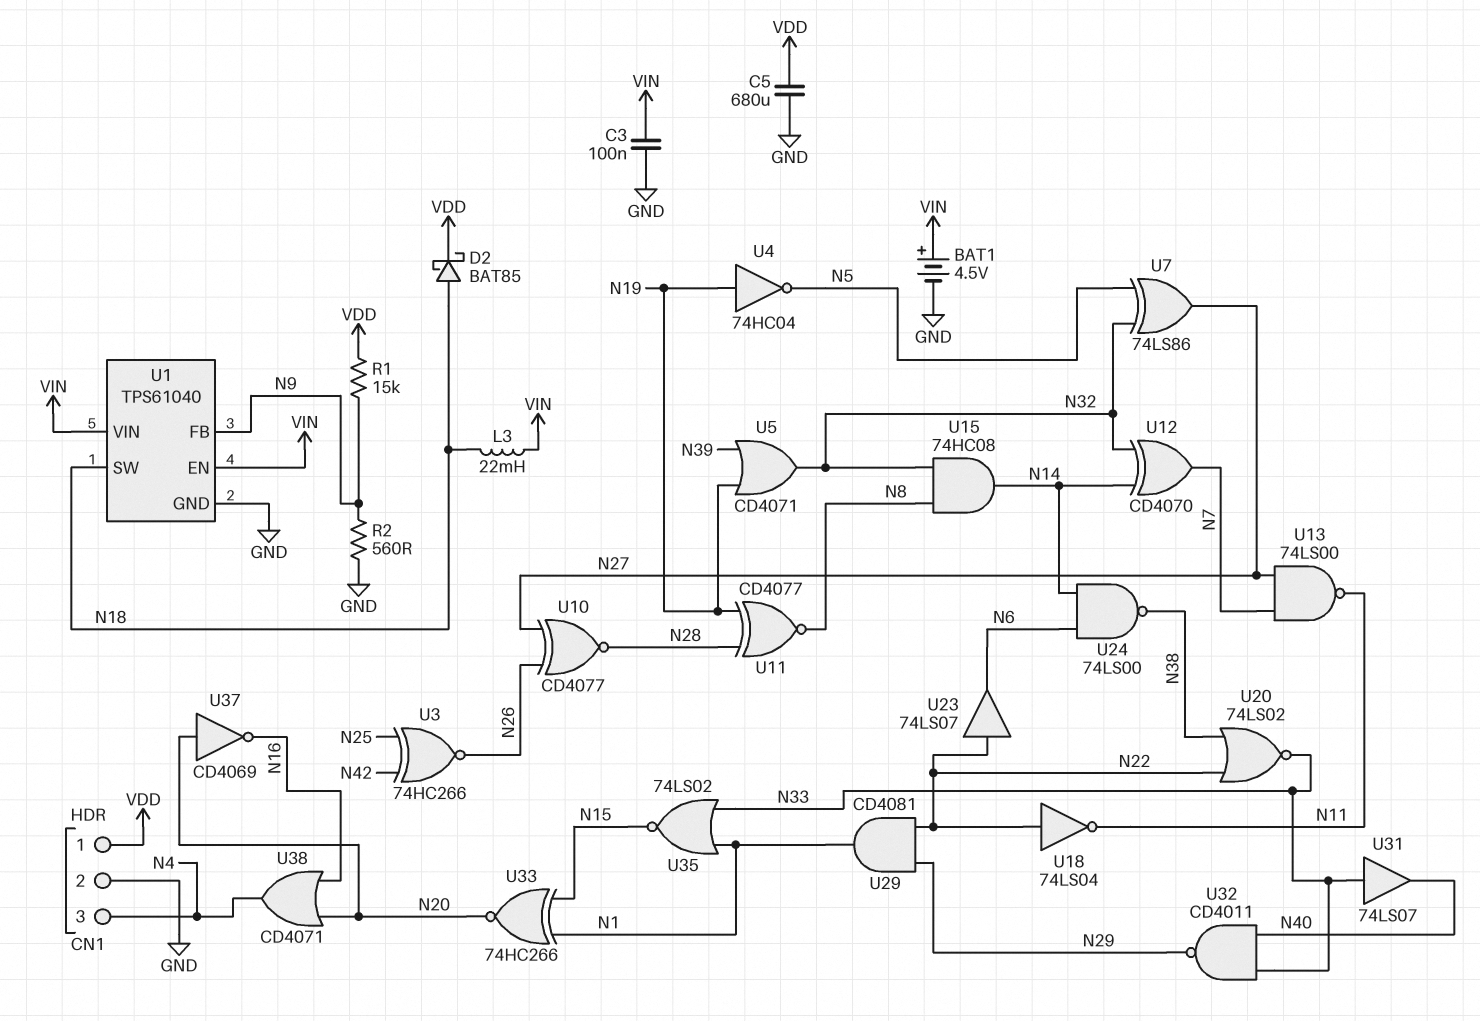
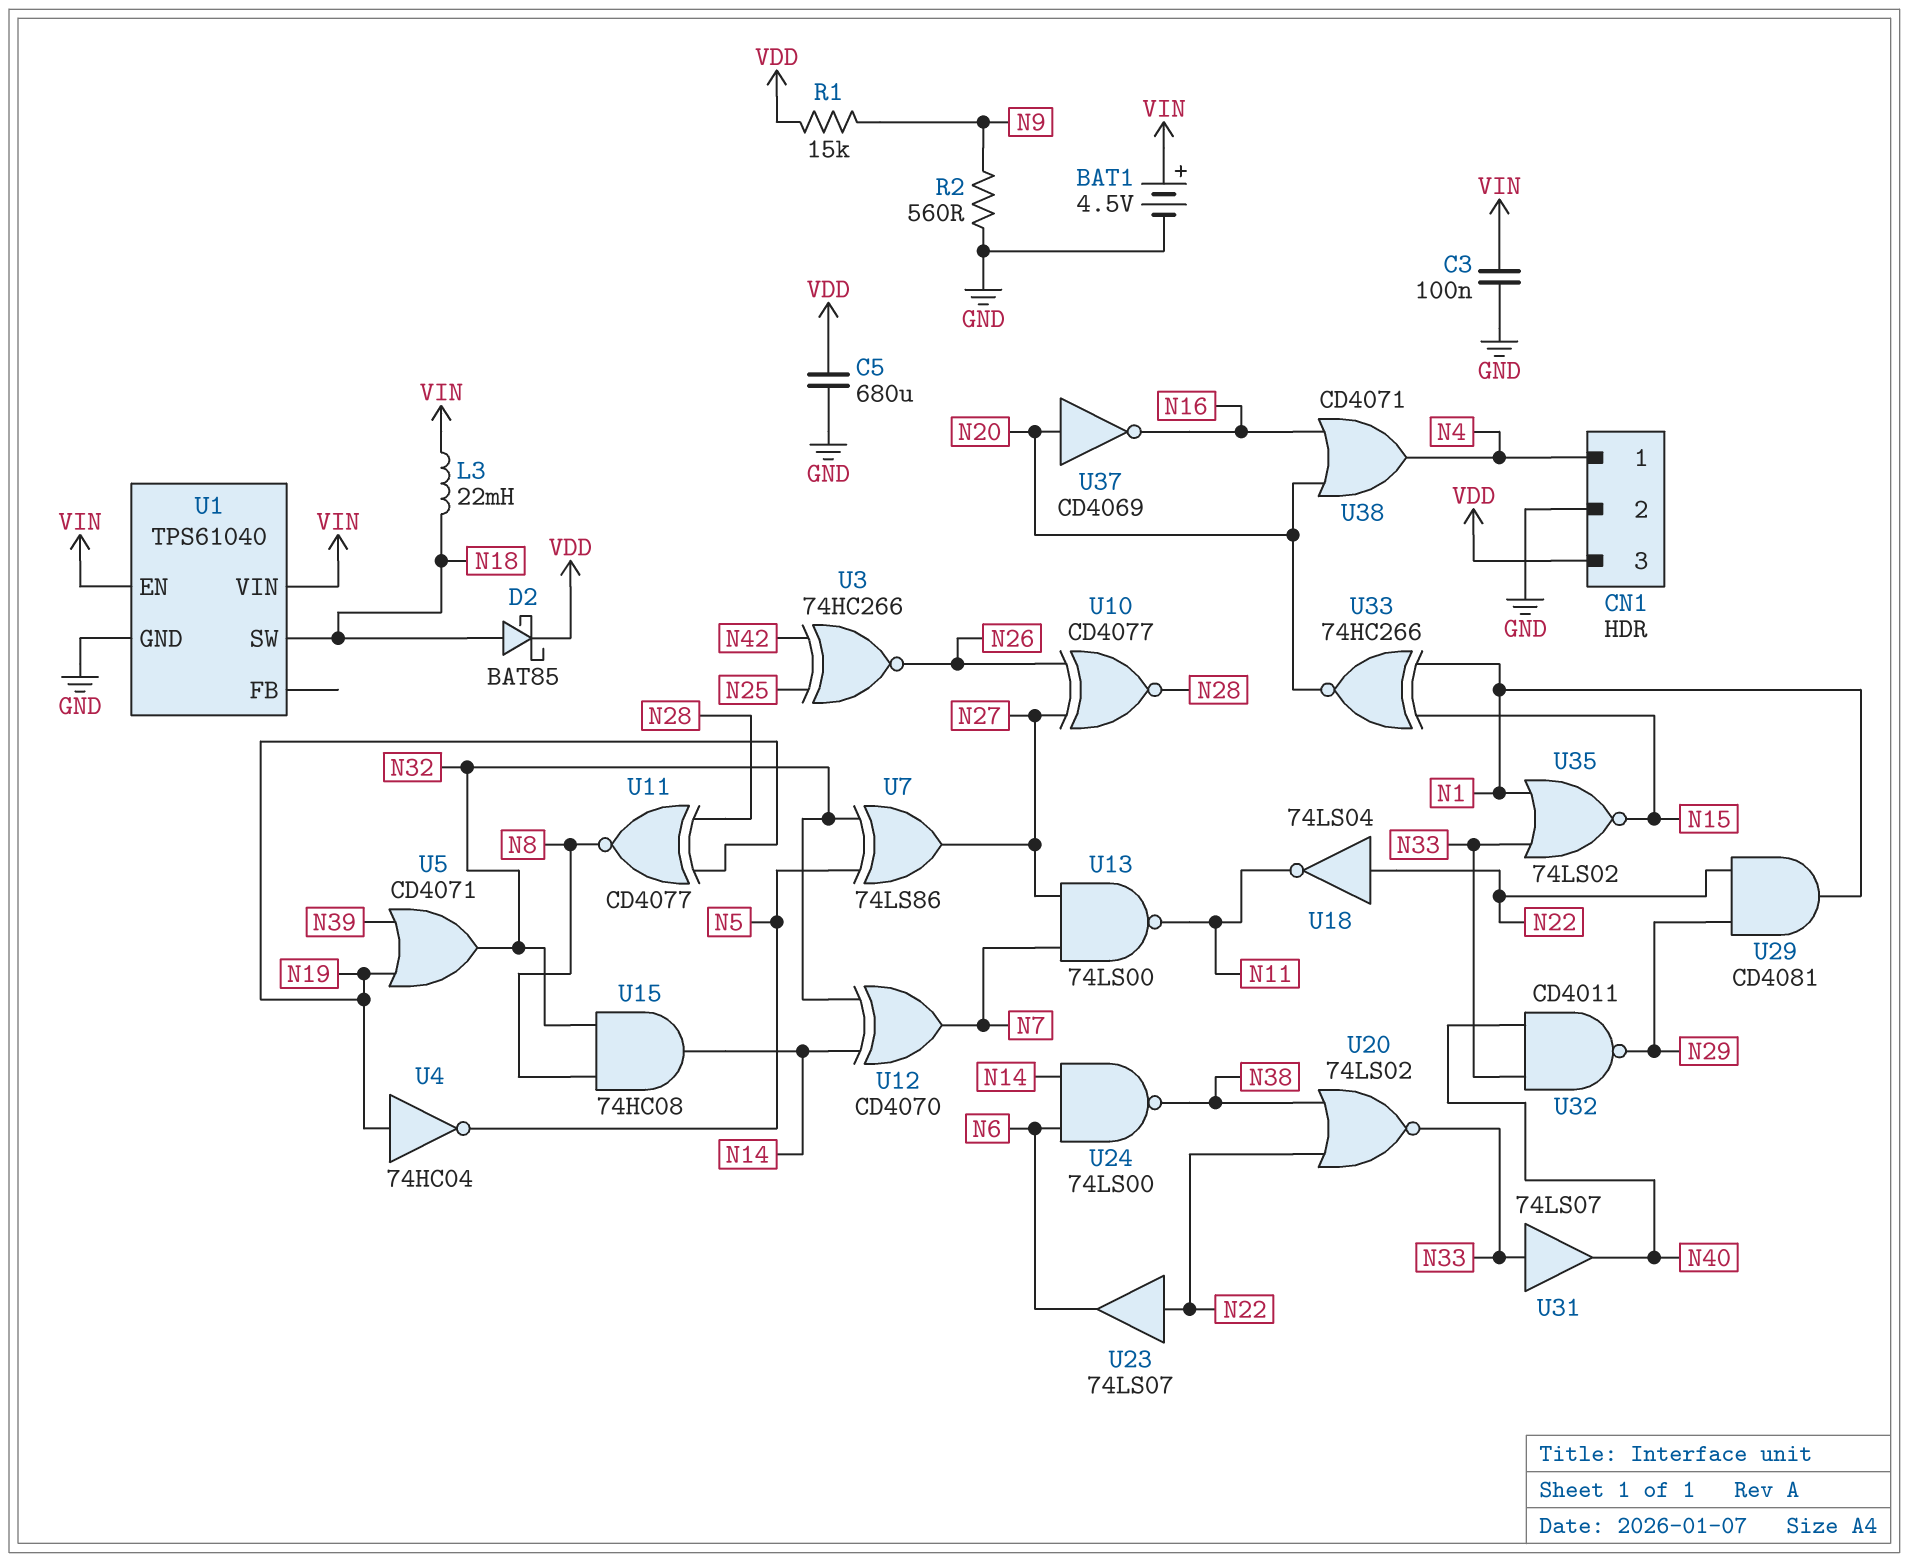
CN1 pin 1: VDD -> N4
CN1 pin 3: N4 -> VDD
U1 pin FB: N9 -> none

